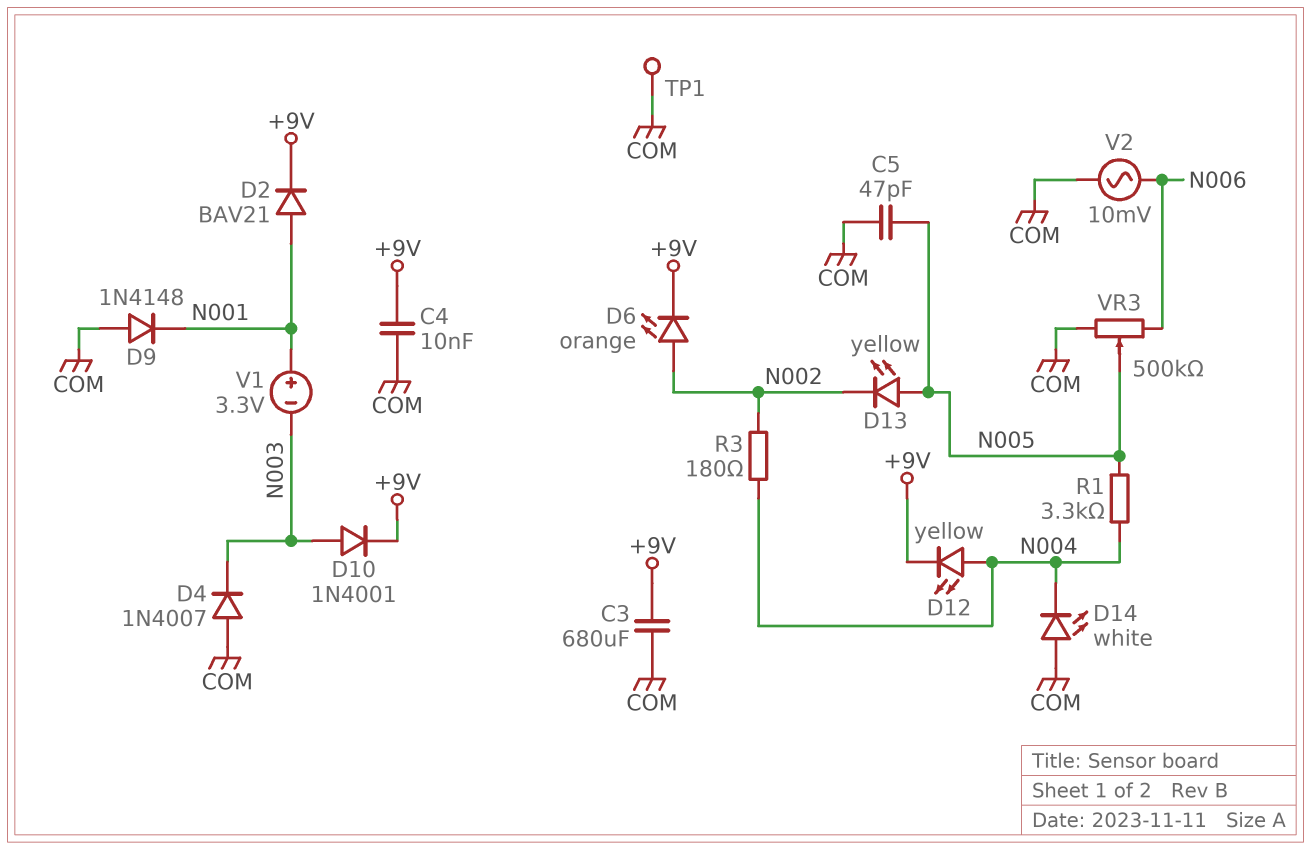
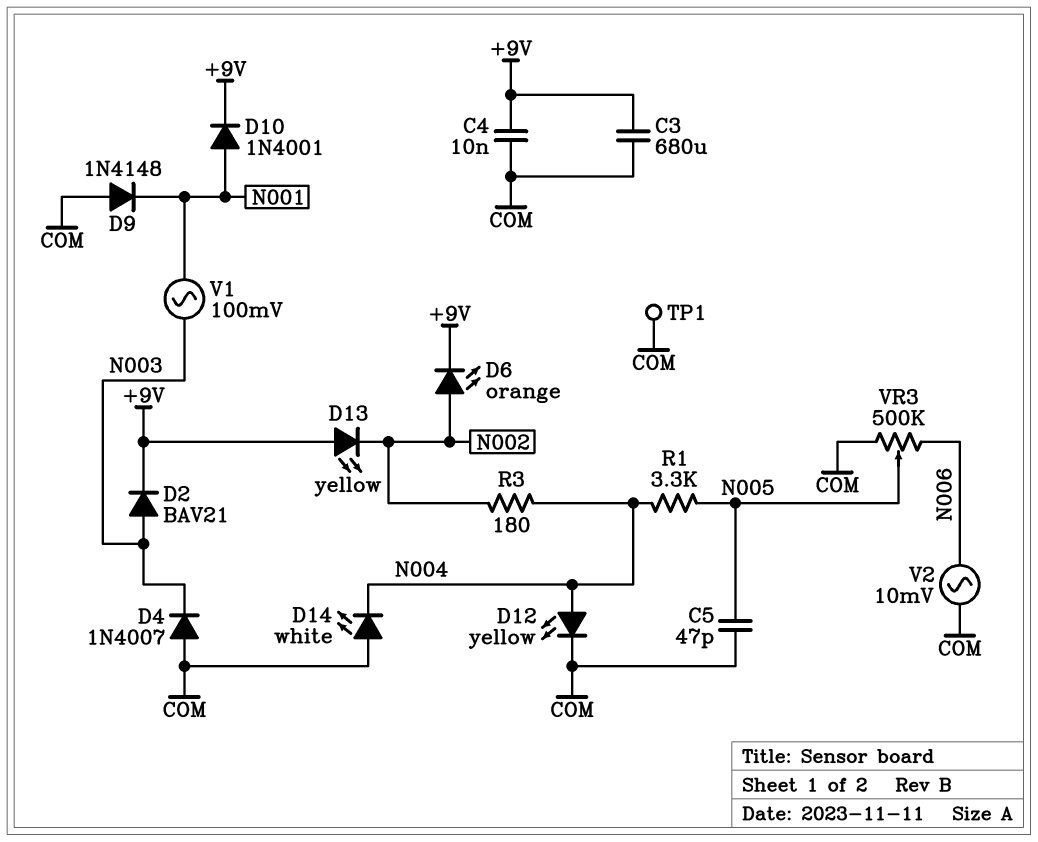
D2: diode BAV21 (A N001, K +9V) -> diode BAV21 (A N003, K +9V)
D10: diode 1N4001 (A N003, K +9V) -> diode 1N4001 (A N001, K +9V)
D12: LED yellow (A N004, K +9V) -> LED yellow (A N004, K COM)
D13: LED yellow (A N005, K N002) -> LED yellow (A +9V, K N002)
V1: 3.3V (plus N001, minus N003) -> AC 100mV (N001, N003)

